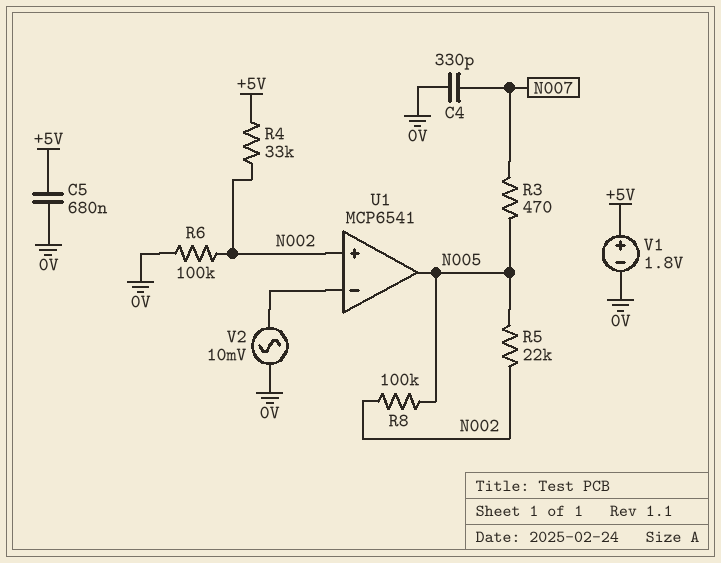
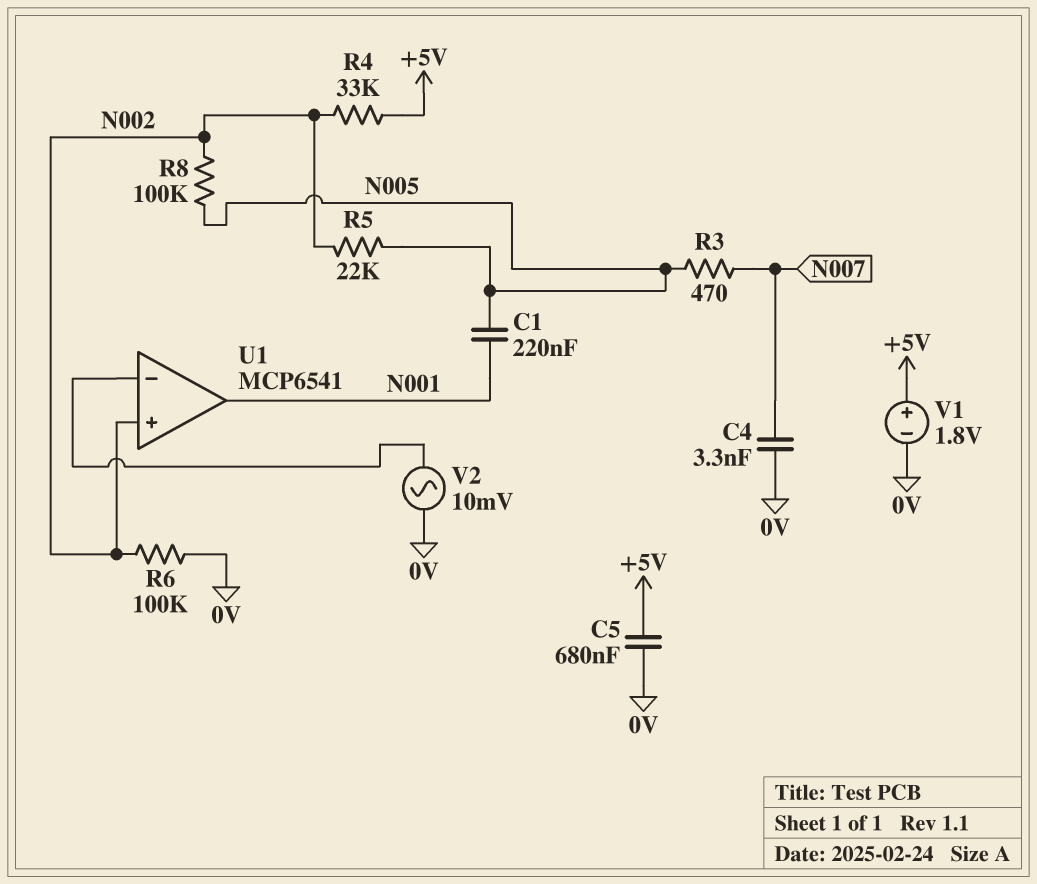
C1: none -> 220nF (N001, N005)
C4: 330pF (0V, N007) -> 3.3nF (0V, N007)
U1 pin out: N005 -> N001

